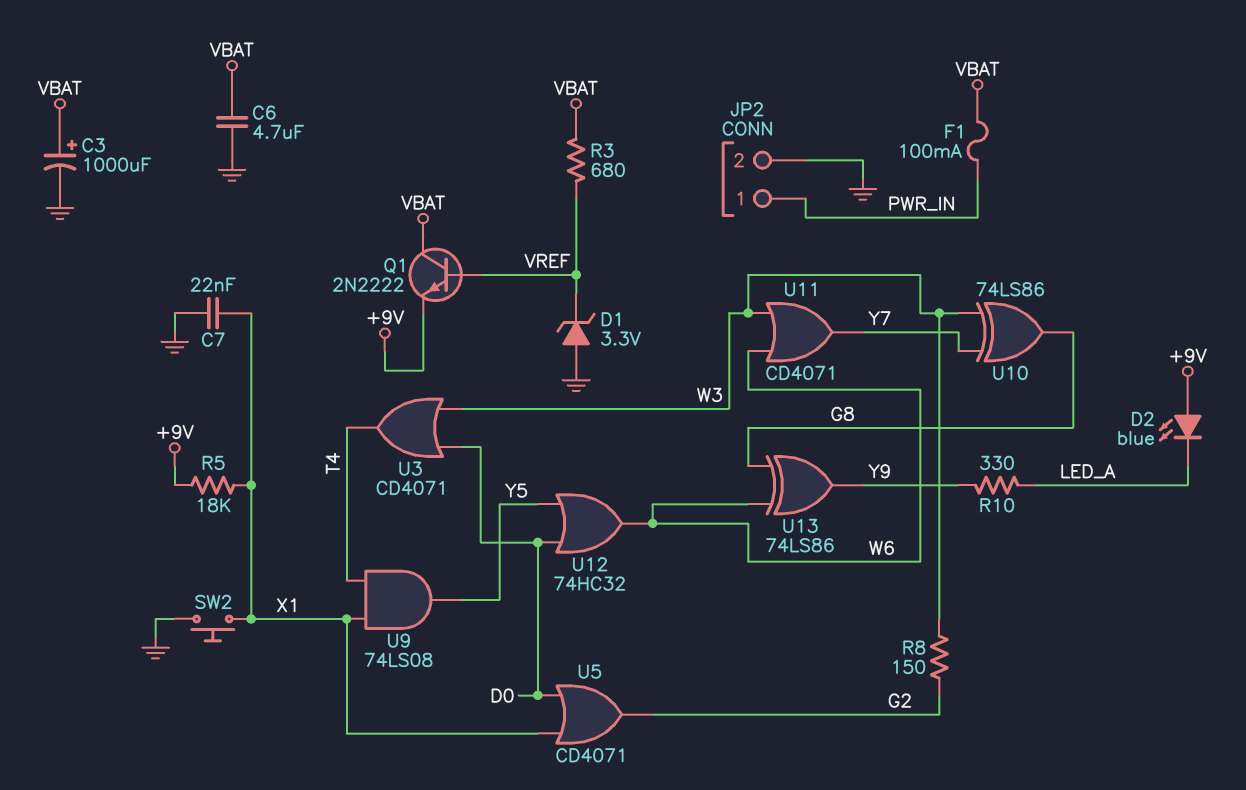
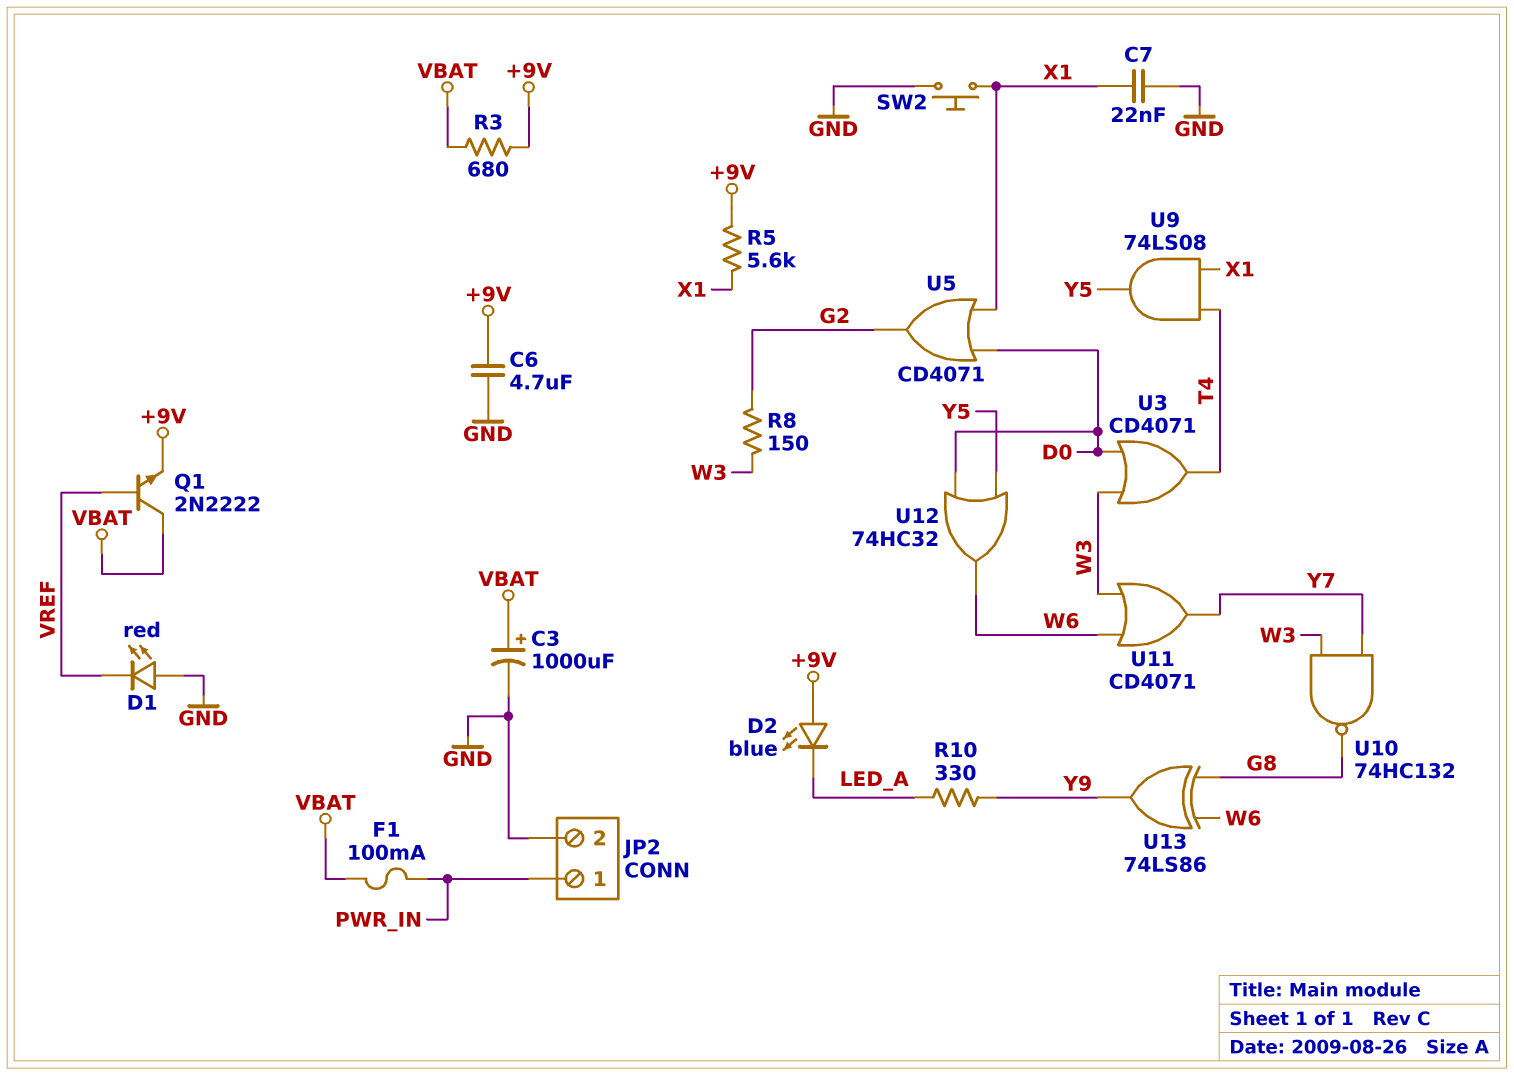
C6: 4.7uF (GND, VBAT) -> 4.7uF (+9V, GND)
D1: zener 3.3V (A GND, K VREF) -> LED red (A GND, K VREF)
R3: 680 (VBAT, VREF) -> 680 (+9V, VBAT)
R5: 18k (+9V, X1) -> 5.6k (+9V, X1)
U10: XOR 74LS86 (in W3, in Y7, out G8) -> NAND 74HC132 (in W3, in Y7, out G8)

